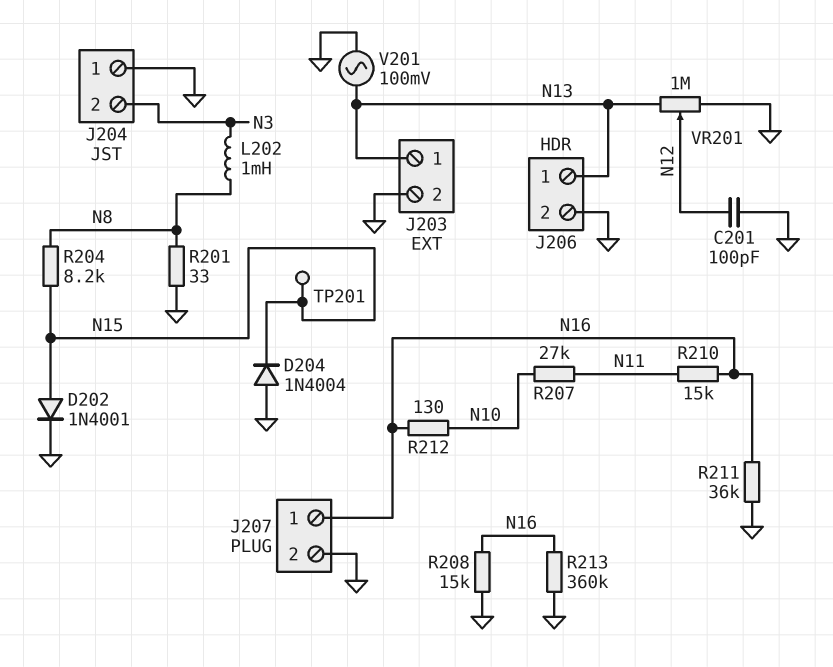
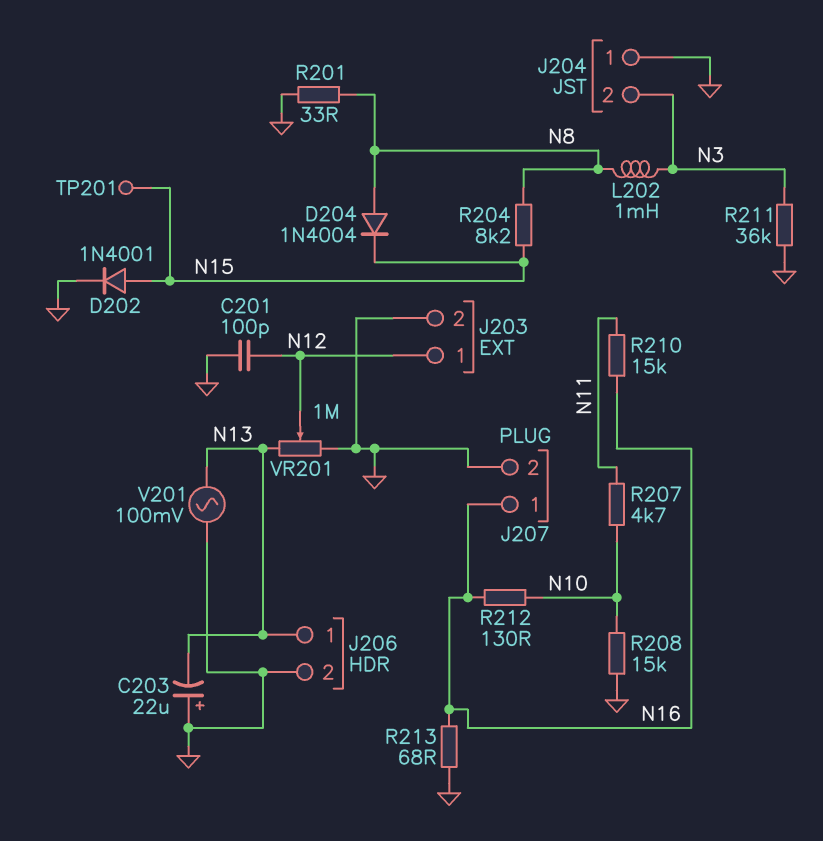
C203: none -> 22uF (plus GND, minus N13)
D204: diode 1N4004 (A GND, K N15) -> diode 1N4004 (A N8, K N15)
J203 pin 1: N13 -> N12
R207: 27k (N10, N11) -> 4.7k (N10, N11)
R208: 15k (GND, N16) -> 15k (GND, N10)
R211: 36k (GND, N16) -> 36k (GND, N3)
R213: 360k (GND, N16) -> 68 (GND, N16)

